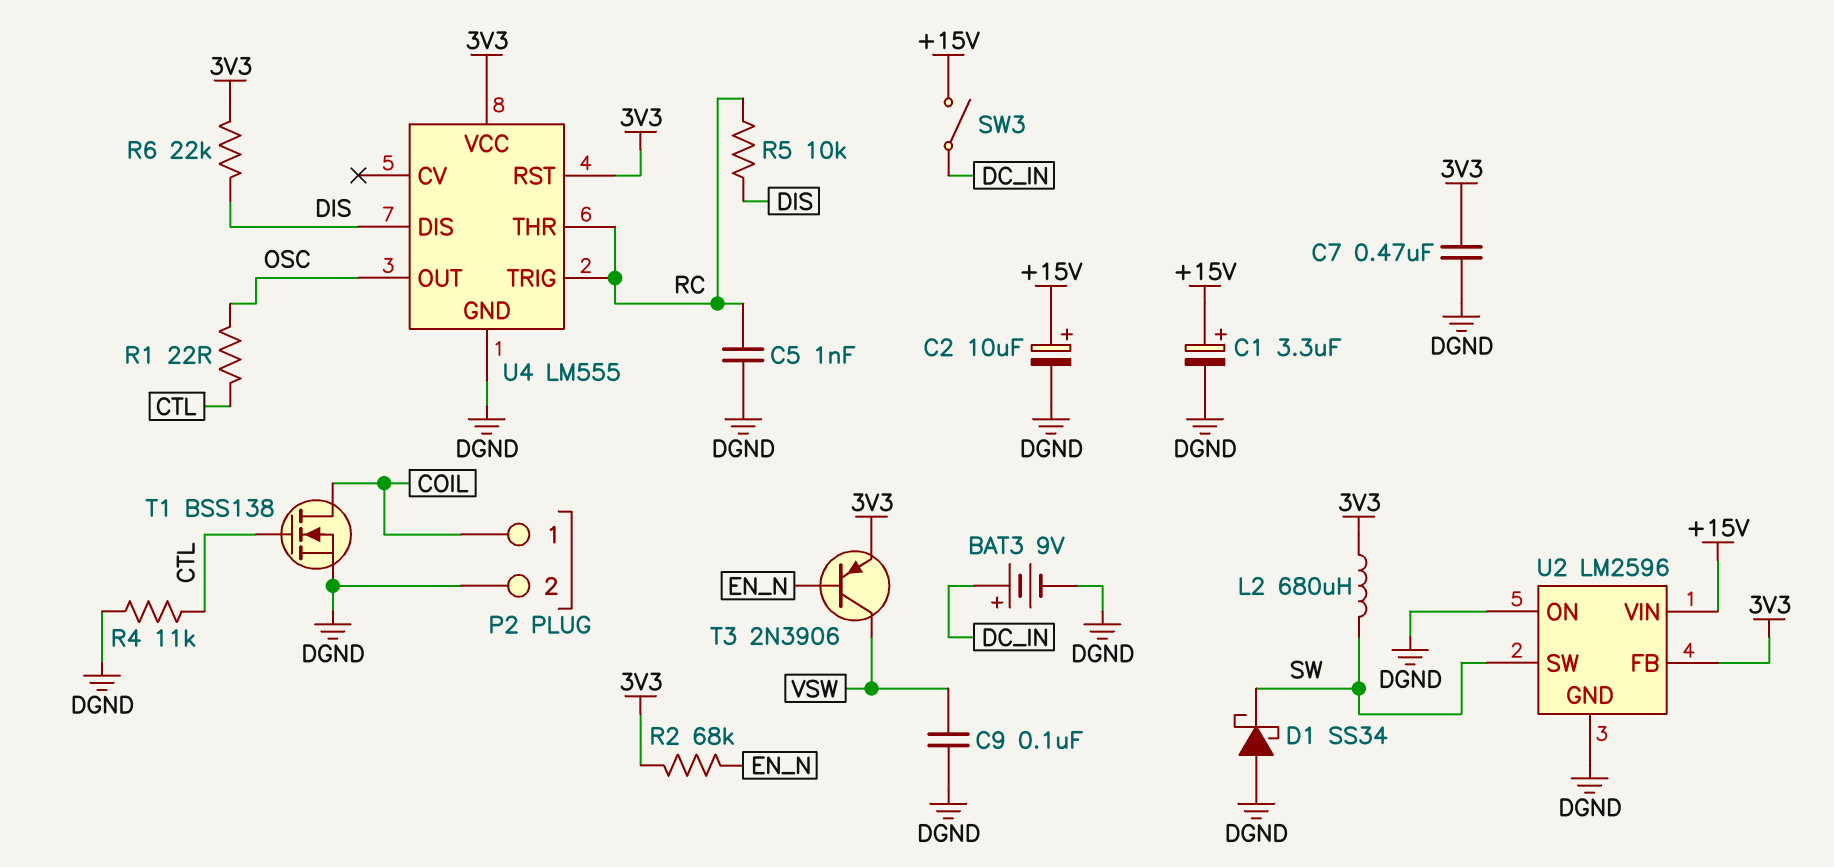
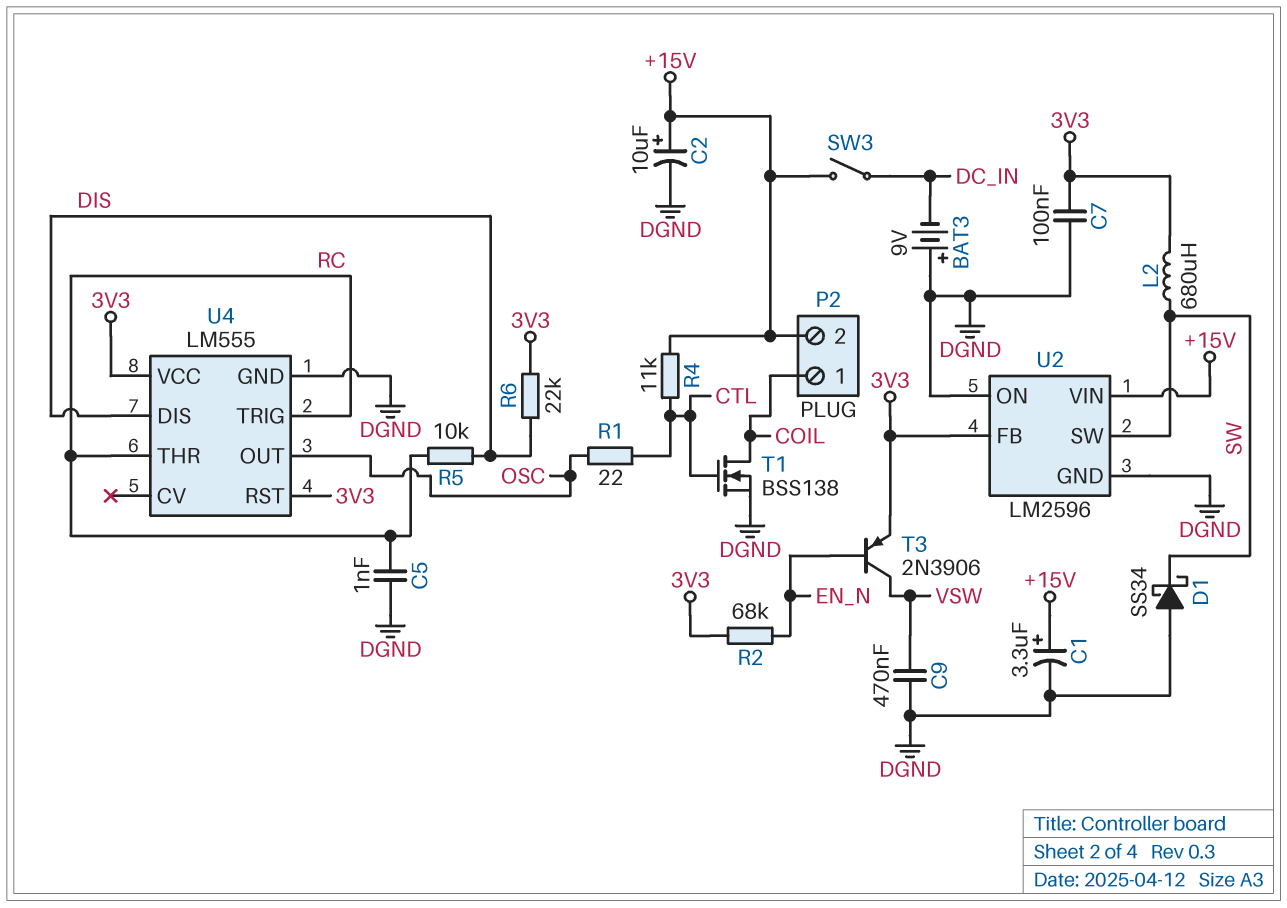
BAT3: 9V (plus DC_IN, minus DGND) -> 9V (plus DGND, minus DC_IN)
C7: 470nF (3V3, DGND) -> 100nF (3V3, DGND)
C9: 100nF (DGND, VSW) -> 470nF (DGND, VSW)
P2 pin 2: DGND -> +15V
R4: 11k (CTL, DGND) -> 11k (+15V, CTL)

